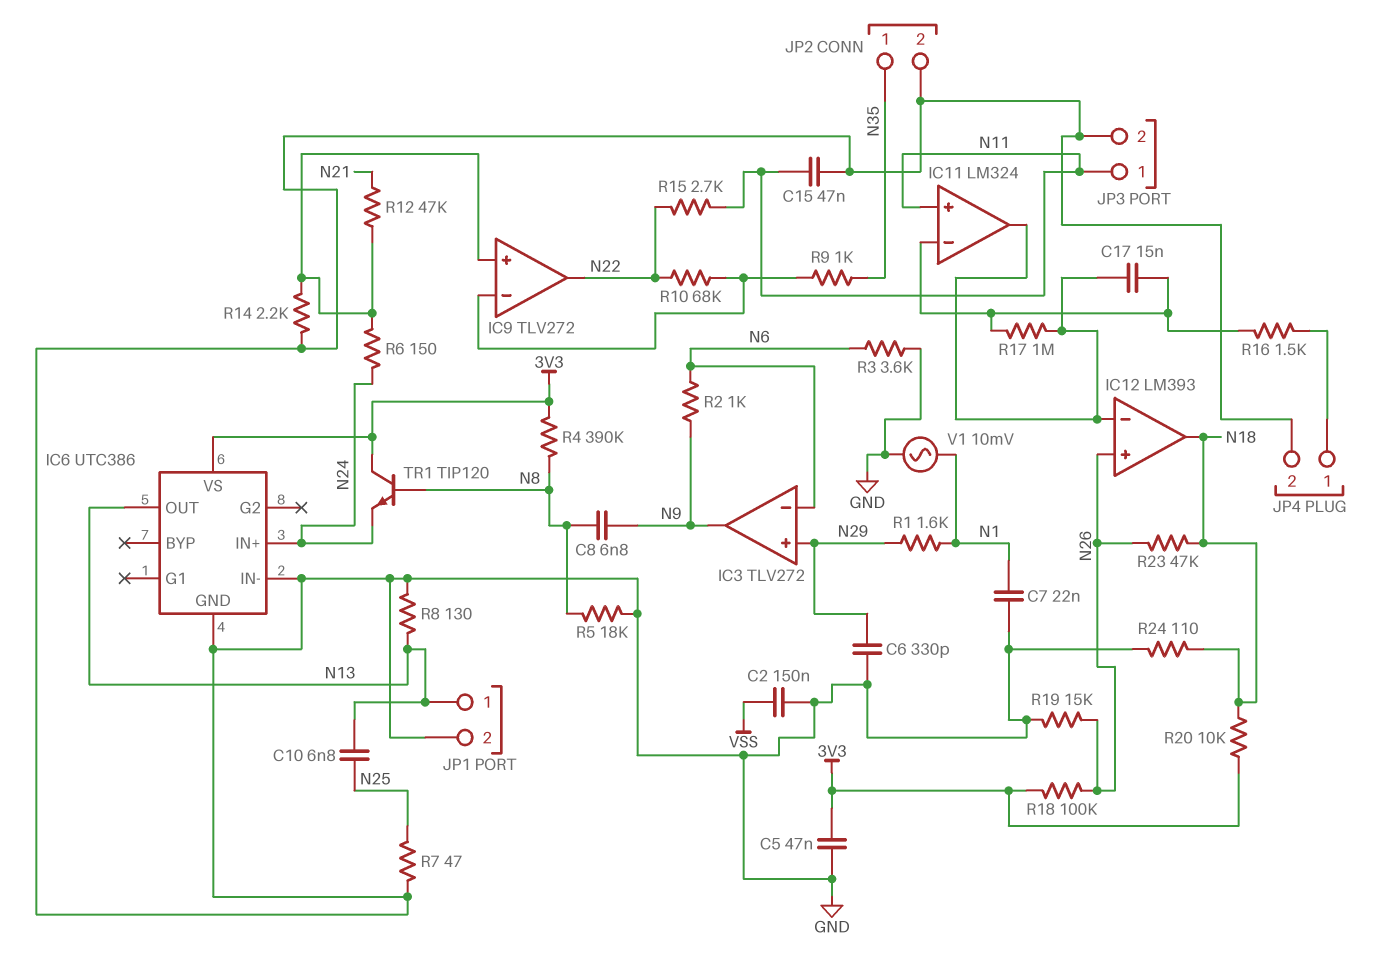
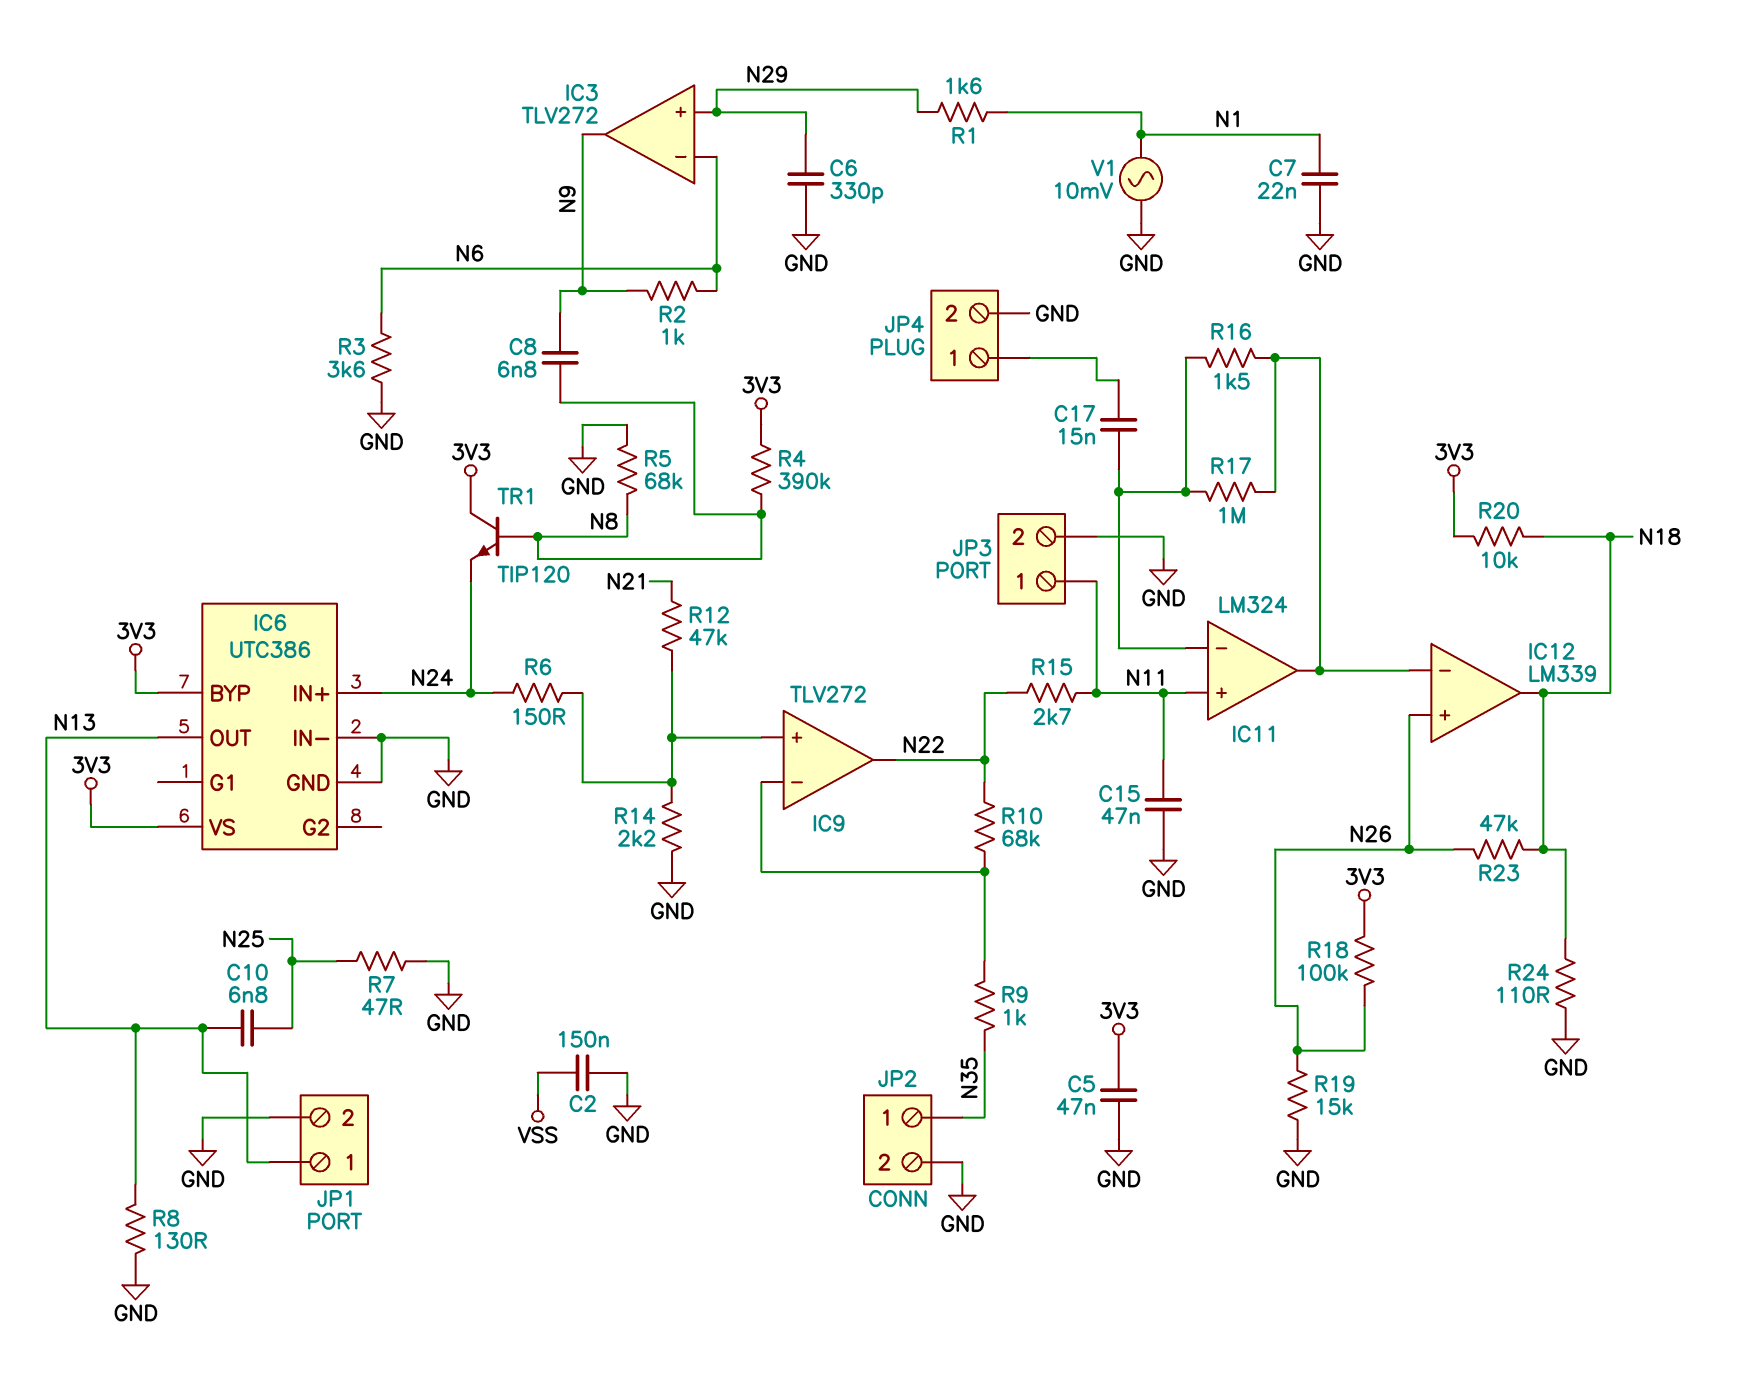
C17: 15nF (IC11/in-, IC11/out) -> 15nF (IC11/in-, JP4/1)
IC6 pin BYP: none -> 3V3
IC12: LM393 -> LM339
R5: 18k (GND, N8) -> 68k (GND, N8)
R16: 1.5k (IC11/in-, JP4/1) -> 1.5k (IC11/in-, IC11/out)

